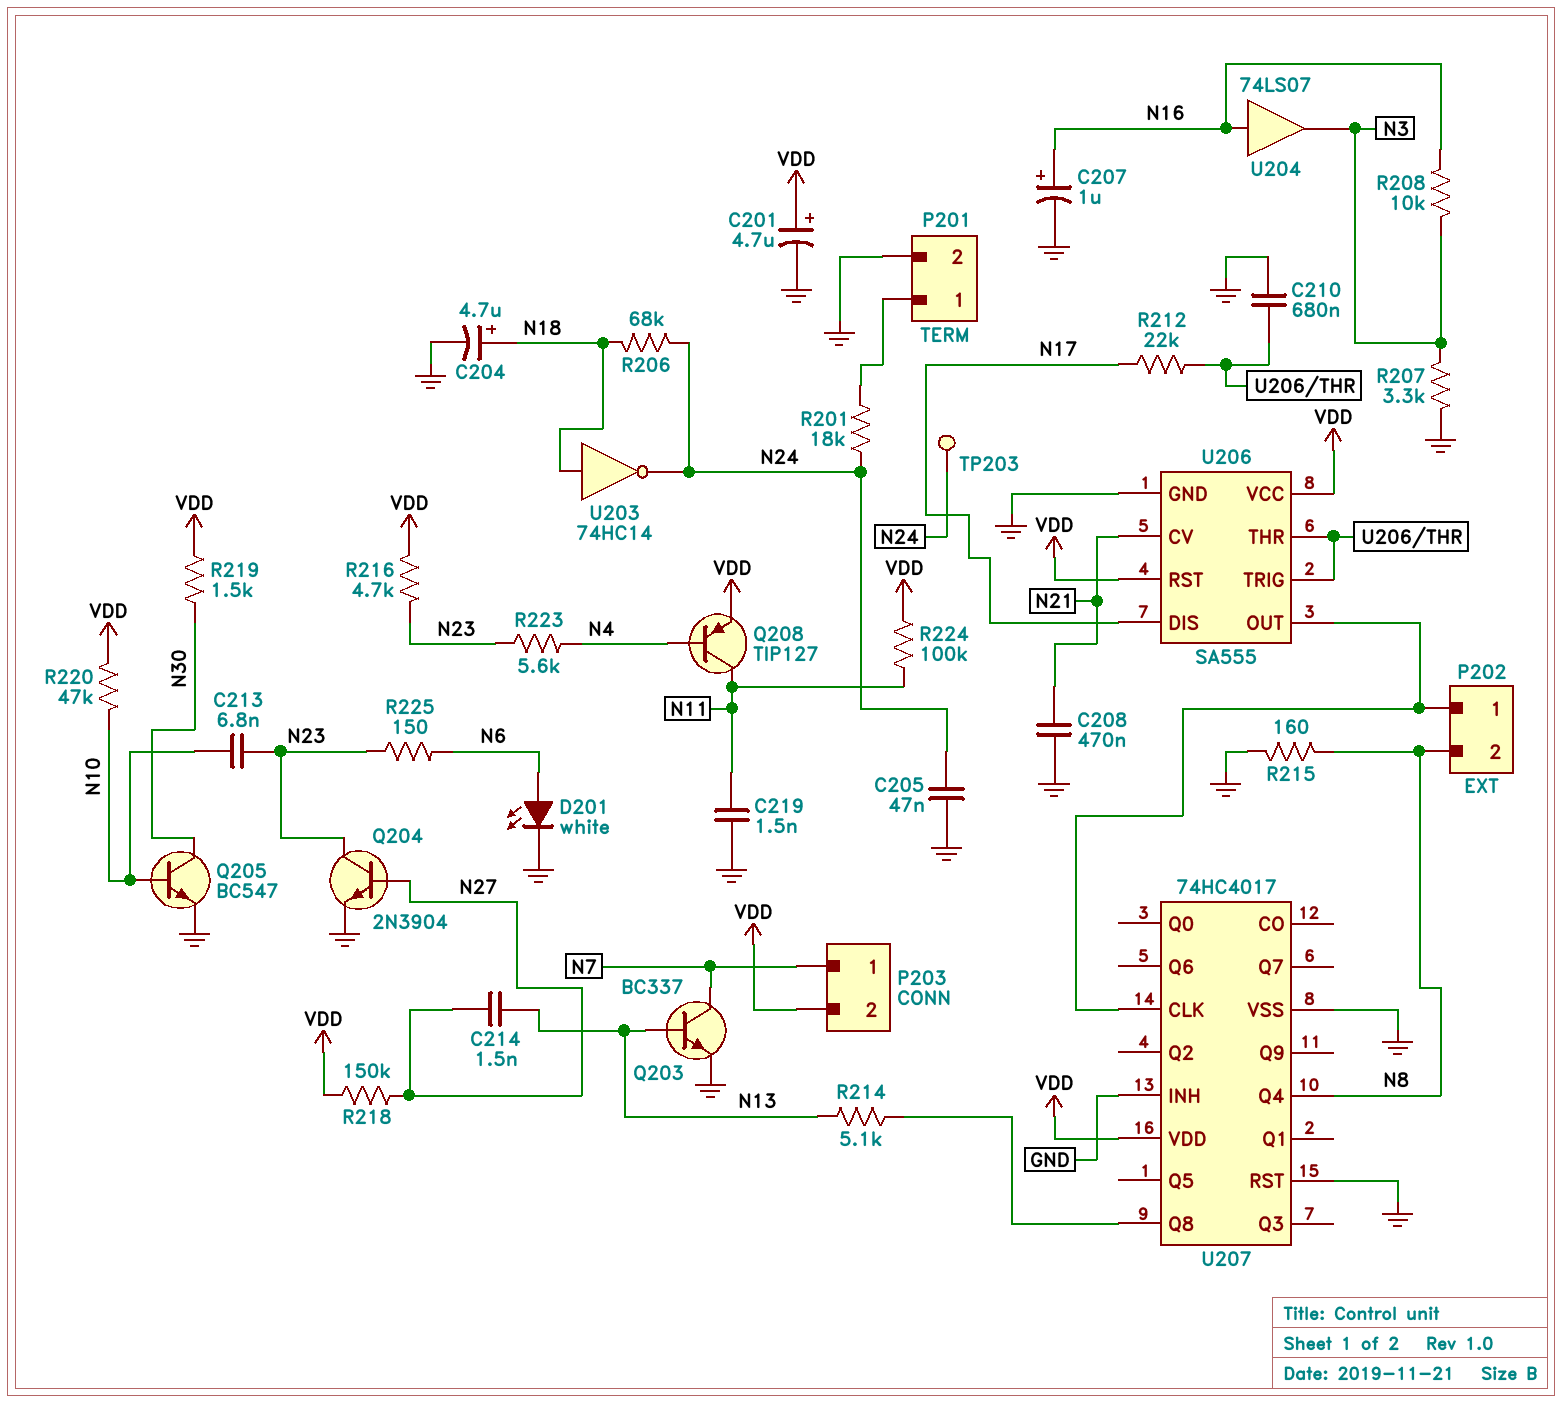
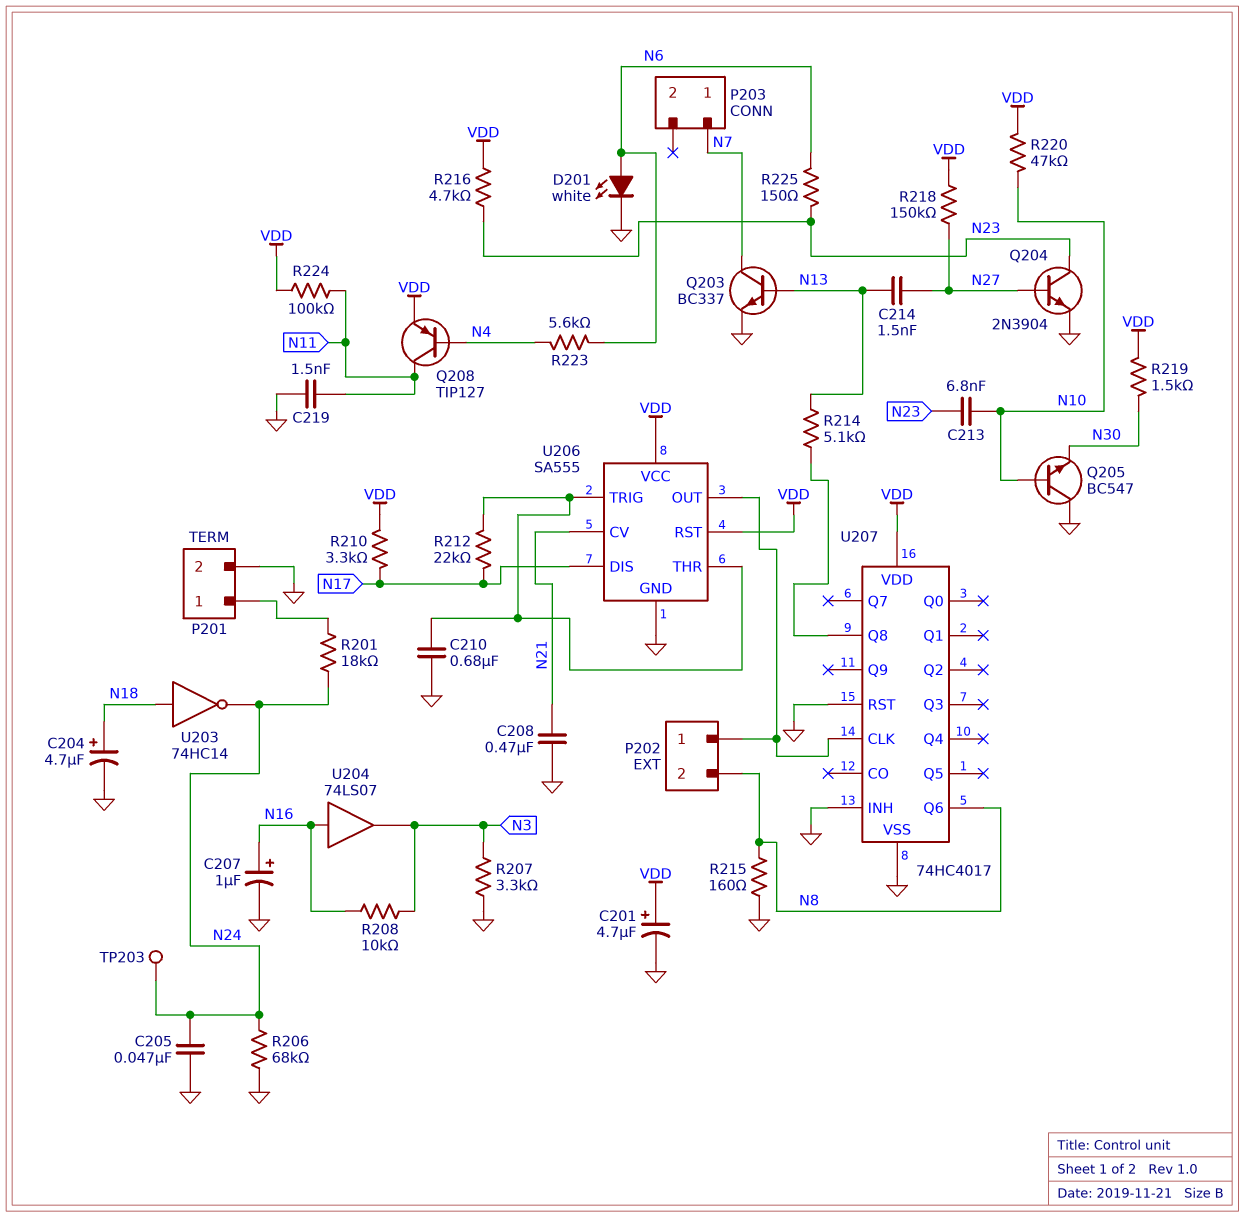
P203 pin 2: VDD -> none
Q205: NPN BC547 (B N10, C N30, E GND) -> NPN BC547 (B N10, C GND, E N30)
R206: 68k (N18, N24) -> 68k (GND, N24)
R210: none -> 3.3k (N17, VDD)
R223: 5.6k (N4, N23) -> 5.6k (N4, N6)
U207 pin Q4: N8 -> none
U207 pin Q6: none -> N8

